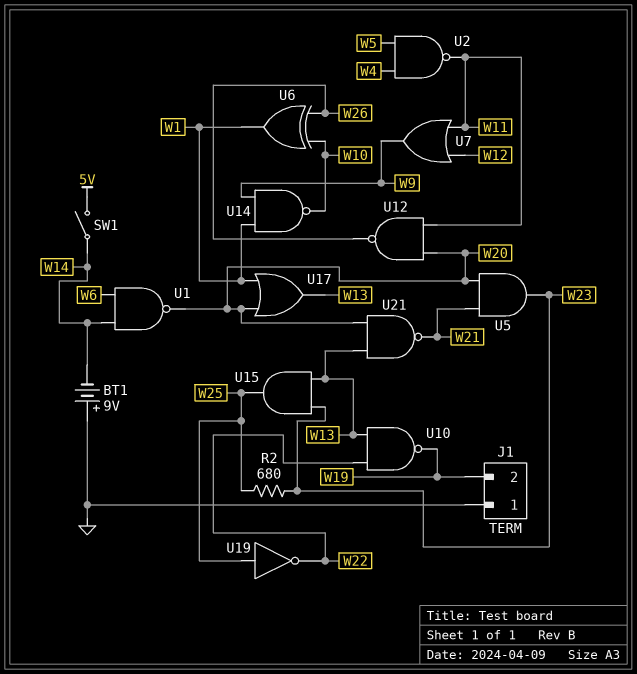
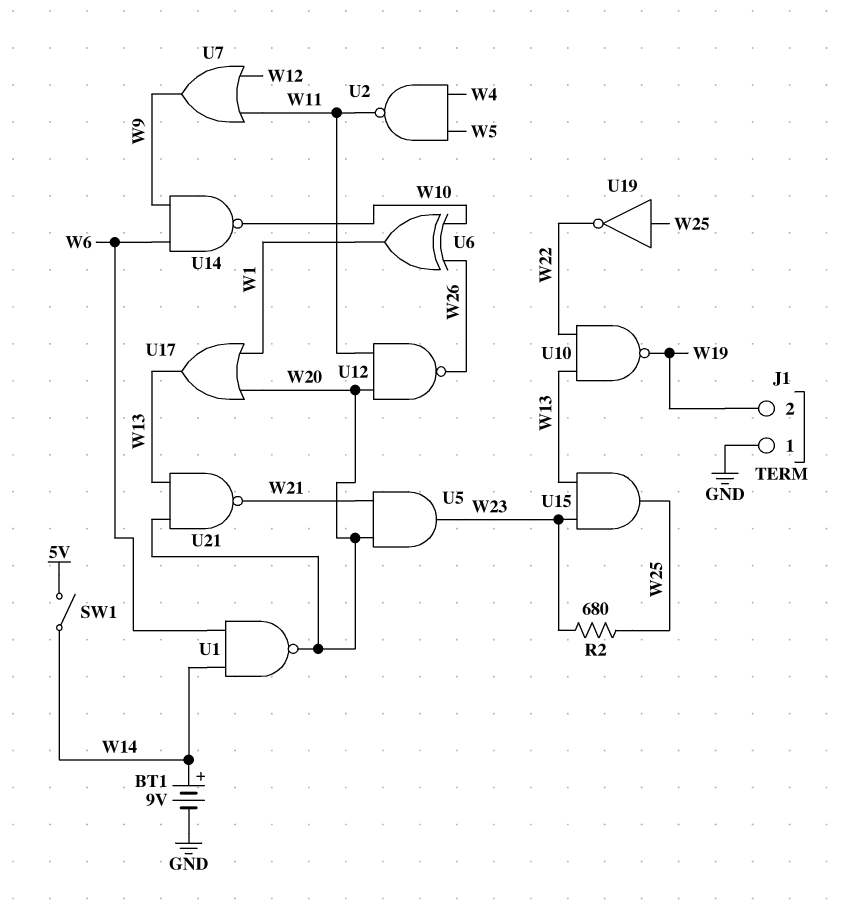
BT1: 9V (plus GND, minus W14) -> 9V (plus W14, minus GND)
U14: NAND (in W1, in W9, out W10) -> NAND (in W6, in W9, out W10)

